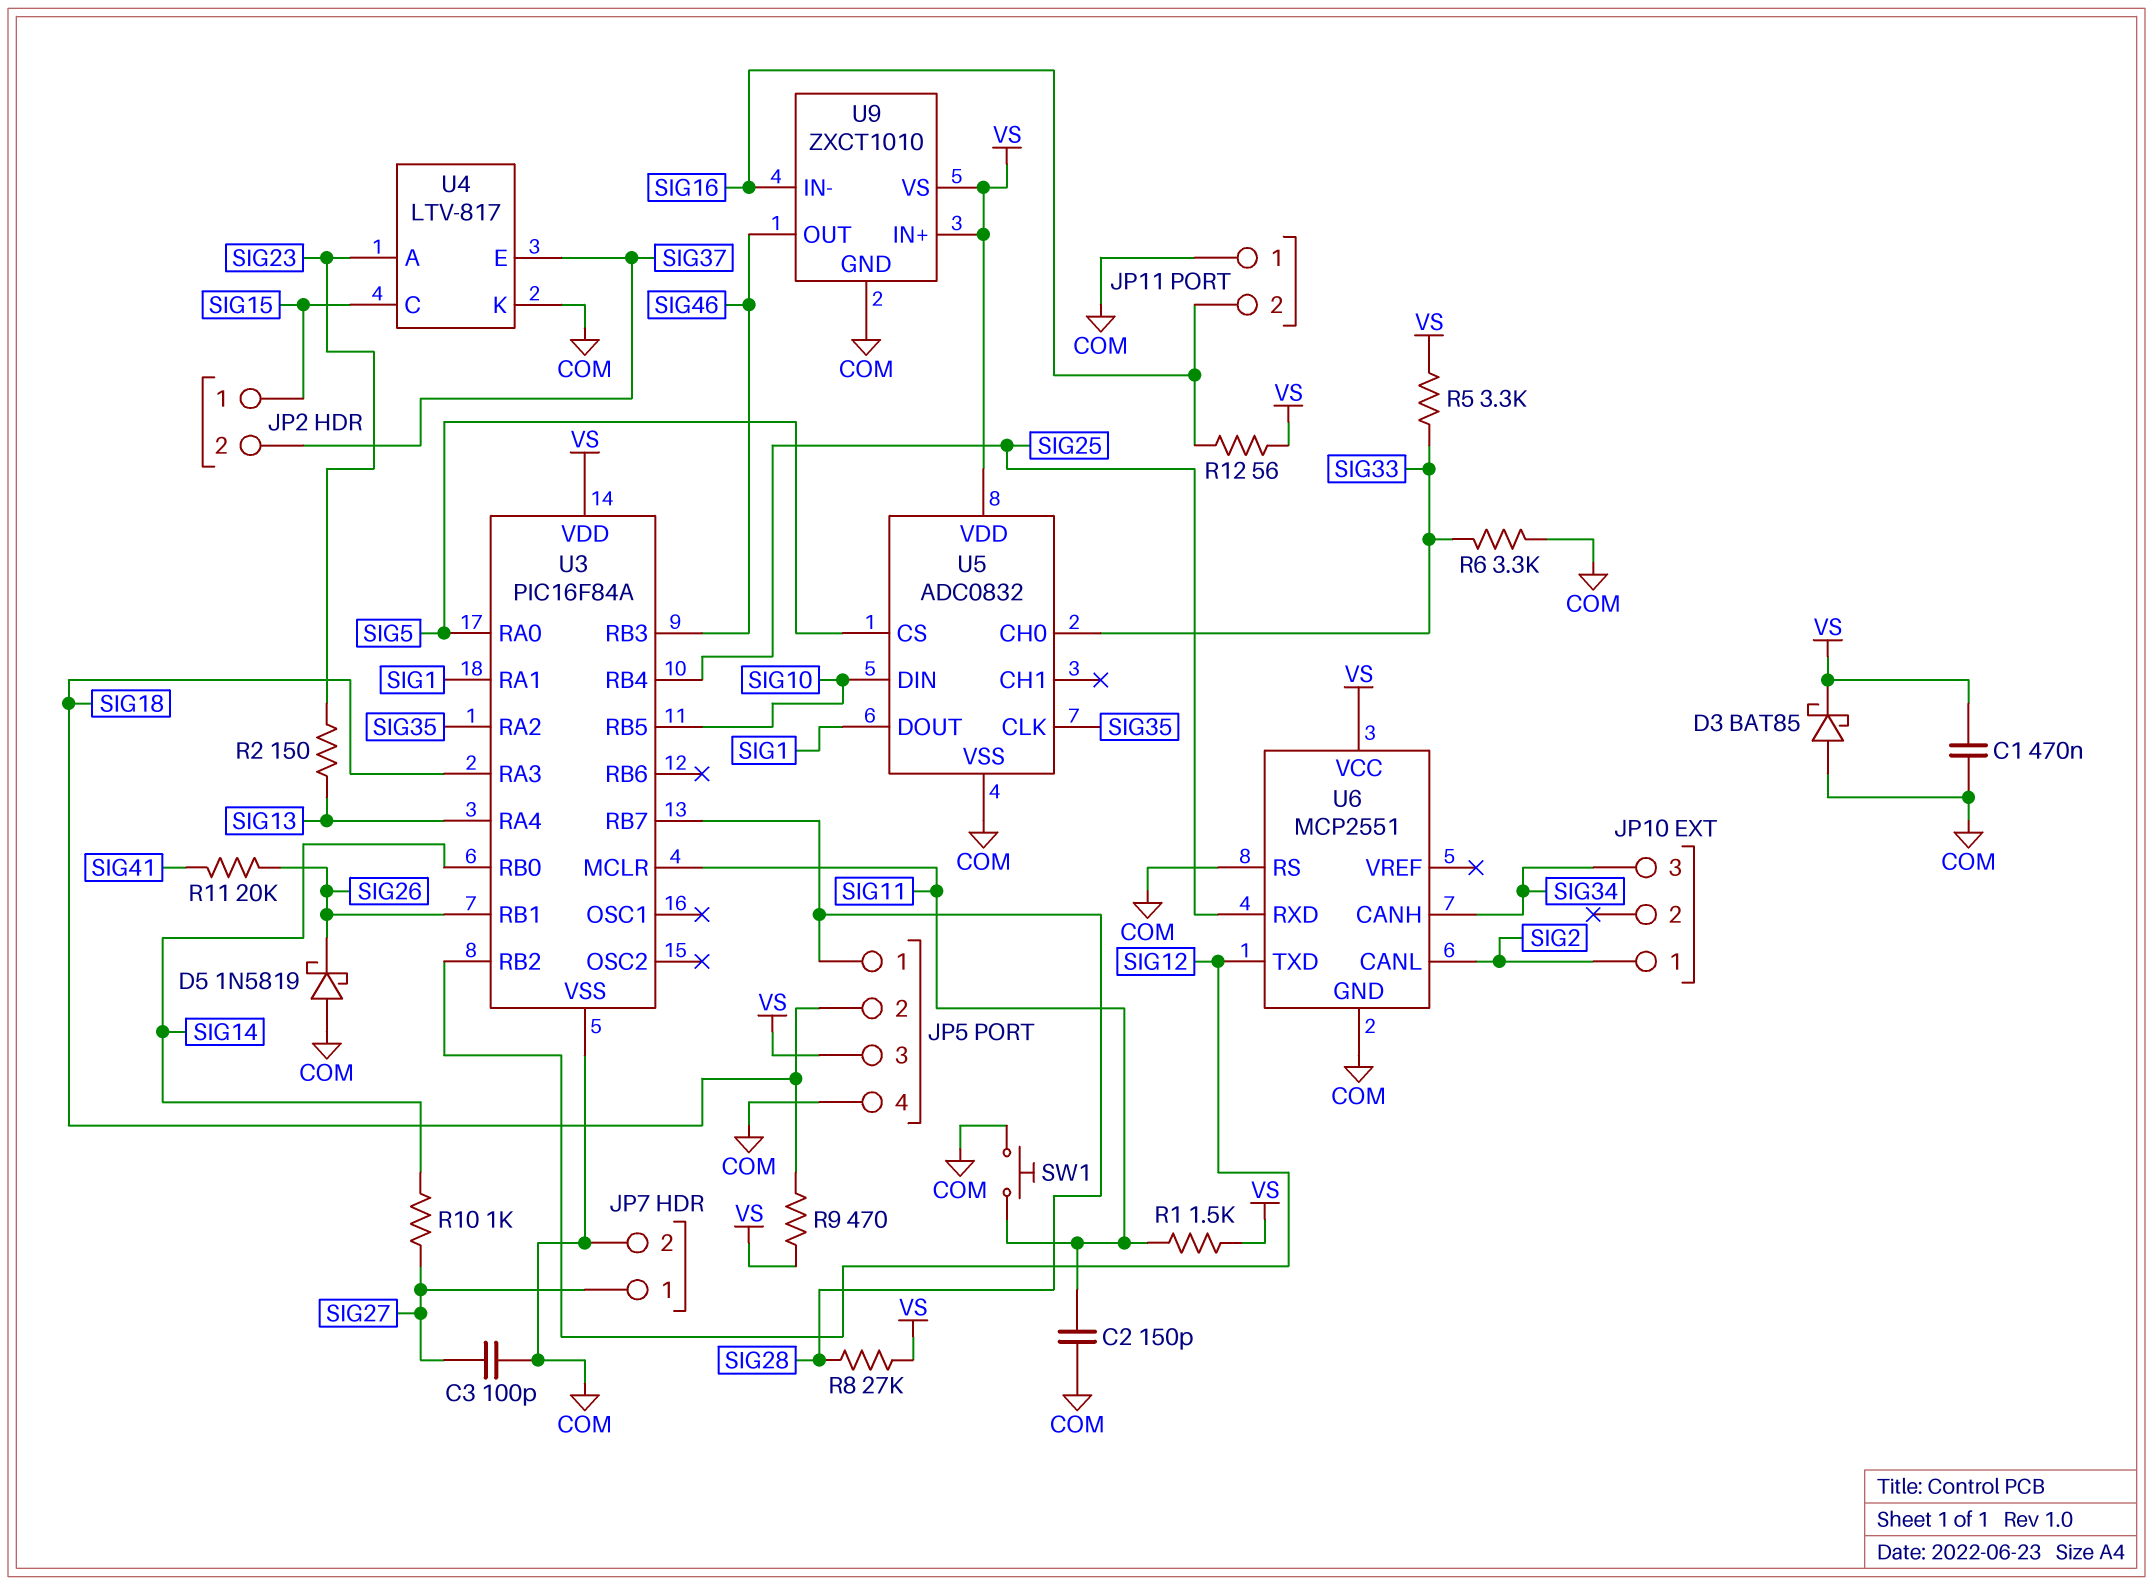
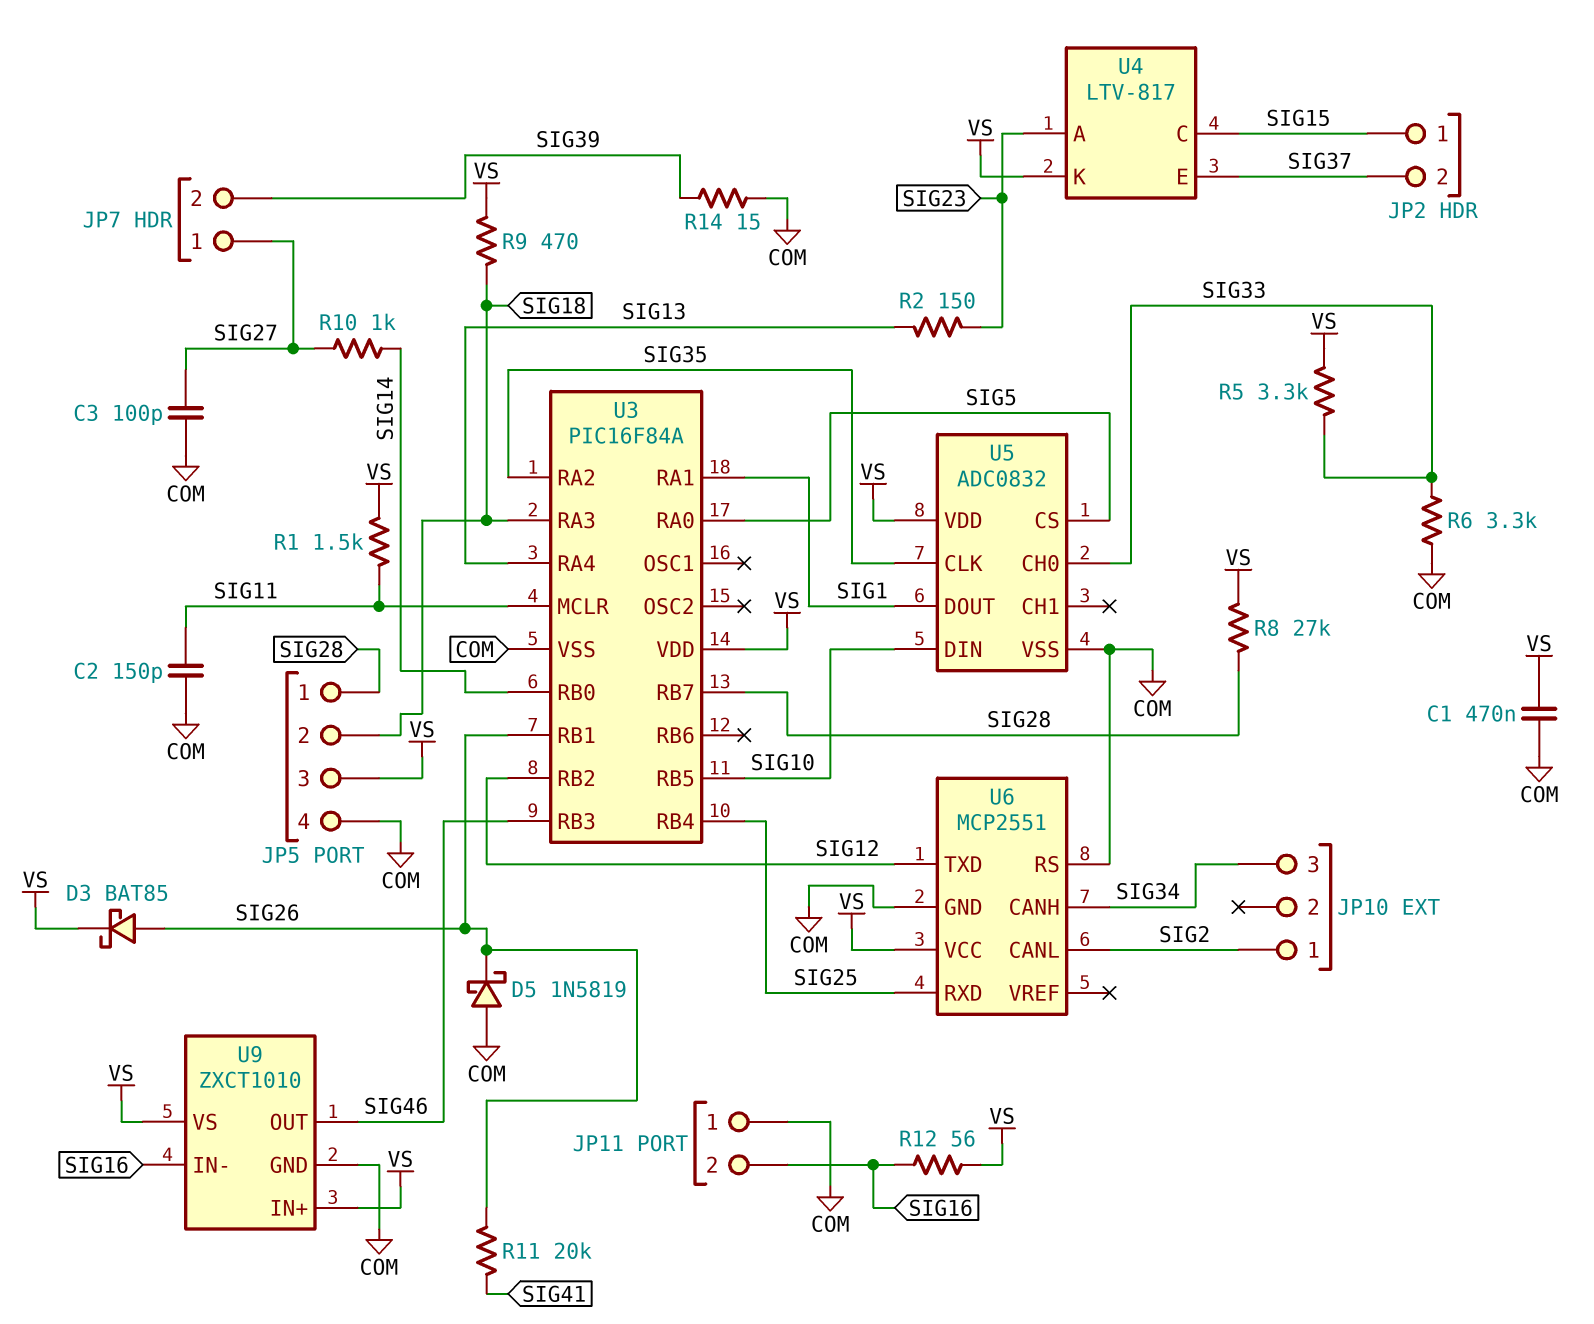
D3: schottky BAT85 (A COM, K VS) -> schottky BAT85 (A SIG26, K VS)
JP7 pin 2: COM -> SIG39
R14: none -> 15 (COM, SIG39)
SW1: button (COM, SIG11) -> none
U4 pin K: COM -> VS

